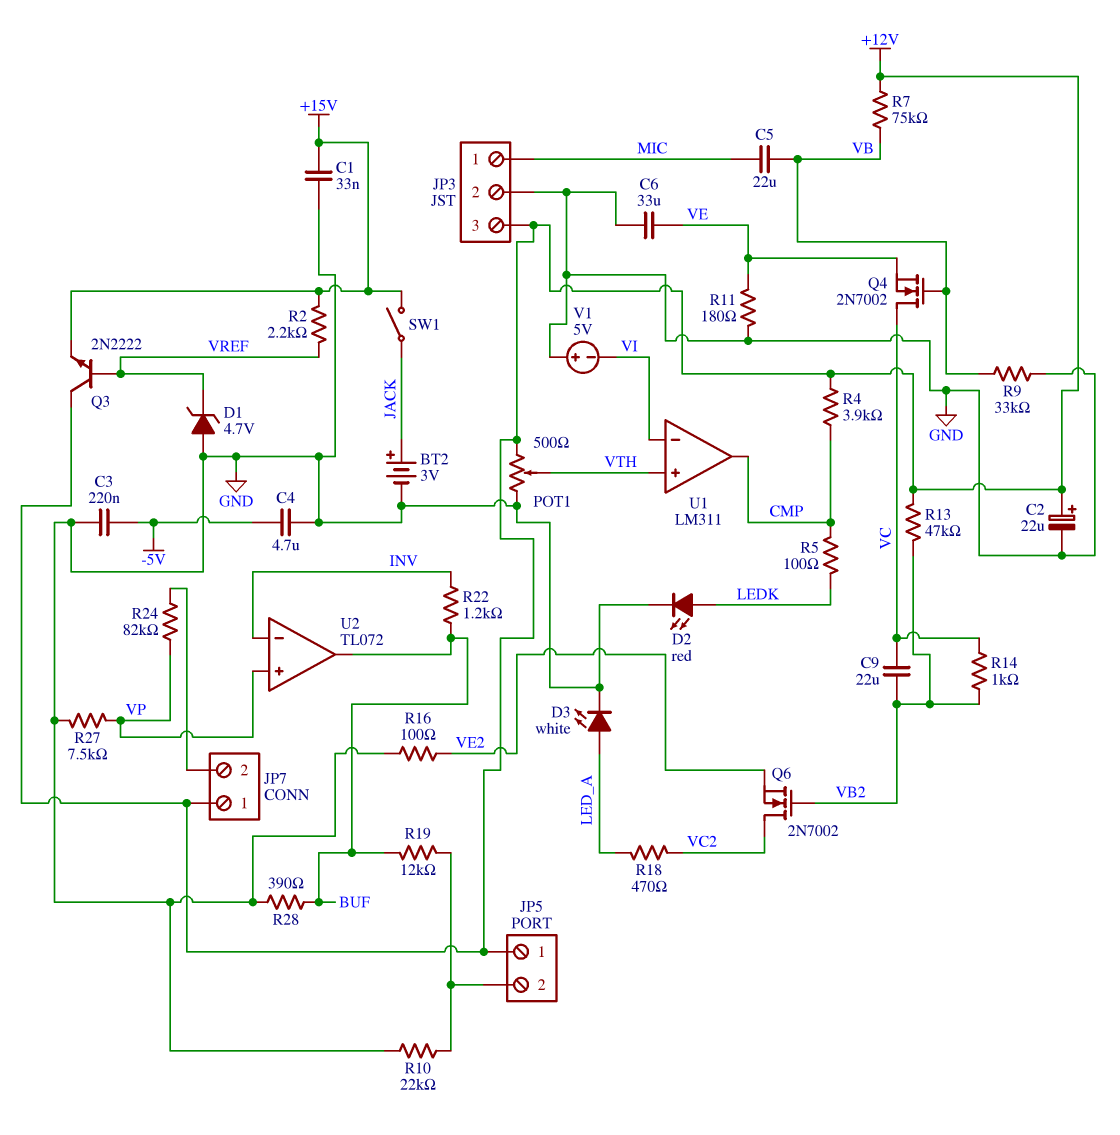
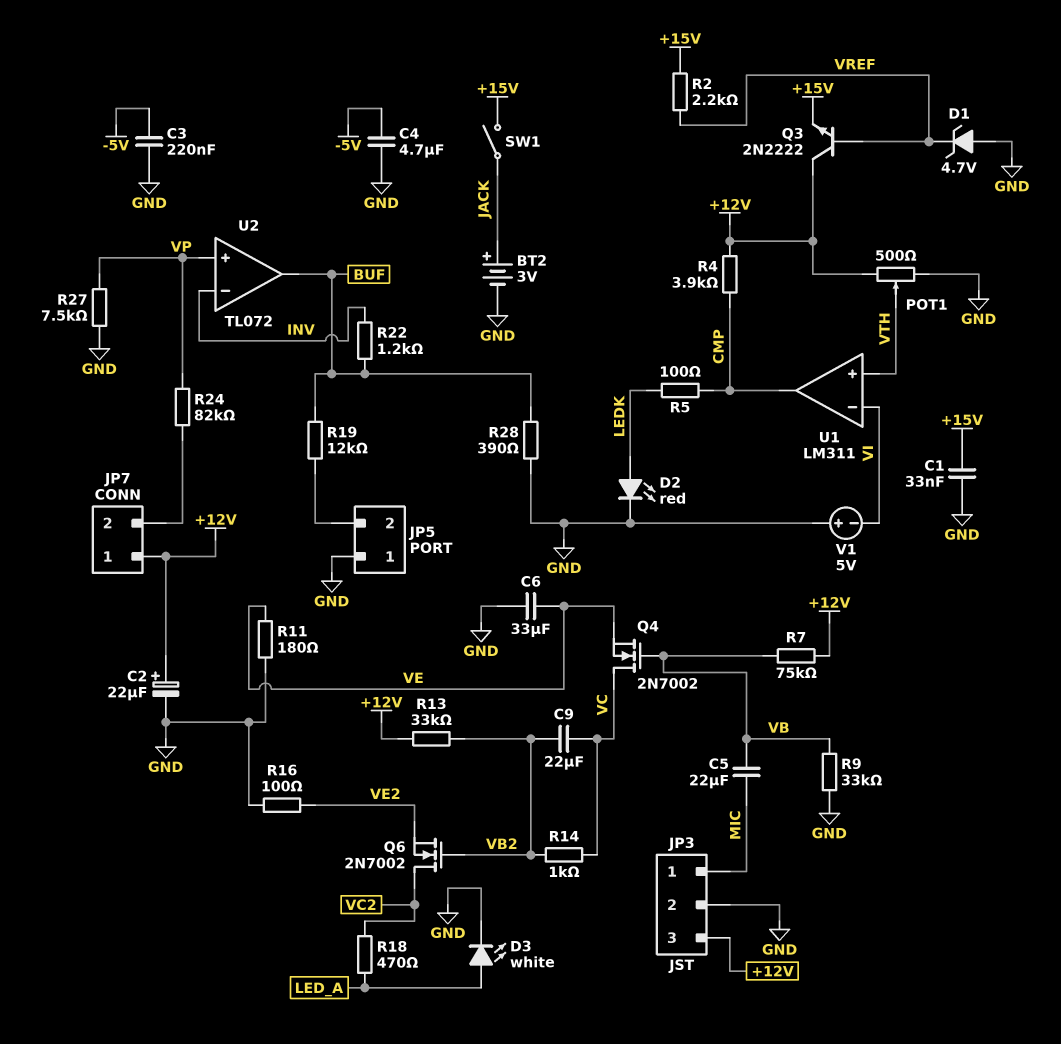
JP5 pin 1: +12V -> GND
R10: 22k (GND, JP5/2) -> none
R13: 47k (+12V, VB2) -> 33k (+12V, VB2)

